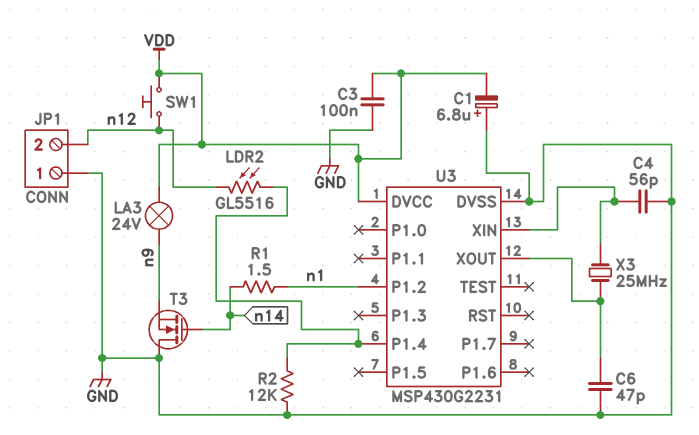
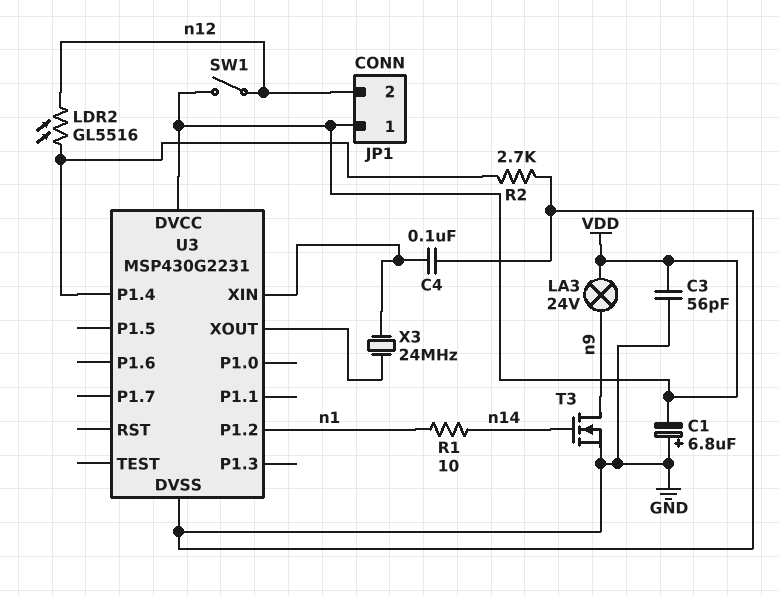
C3: 100nF (GND, VDD) -> 56pF (GND, VDD)
C4: 56pF (GND, U3/XIN) -> 100nF (GND, U3/XIN)
C6: 47pF (GND, U3/XOUT) -> none
JP1 pin 1: GND -> VDD
R1: 1.5 (n1, n14) -> 10 (n1, n14)
R2: 12k (GND, U3/P1.4) -> 2.7k (GND, U3/P1.4)
SW1: button (VDD, n12) -> switch (VDD, n12)
T3: NMOS (G n14, D GND, S n9) -> NMOS (G n14, D n9, S GND)
X3: 25MHz (U3/XIN, U3/XOUT) -> 24MHz (U3/XIN, U3/XOUT)

